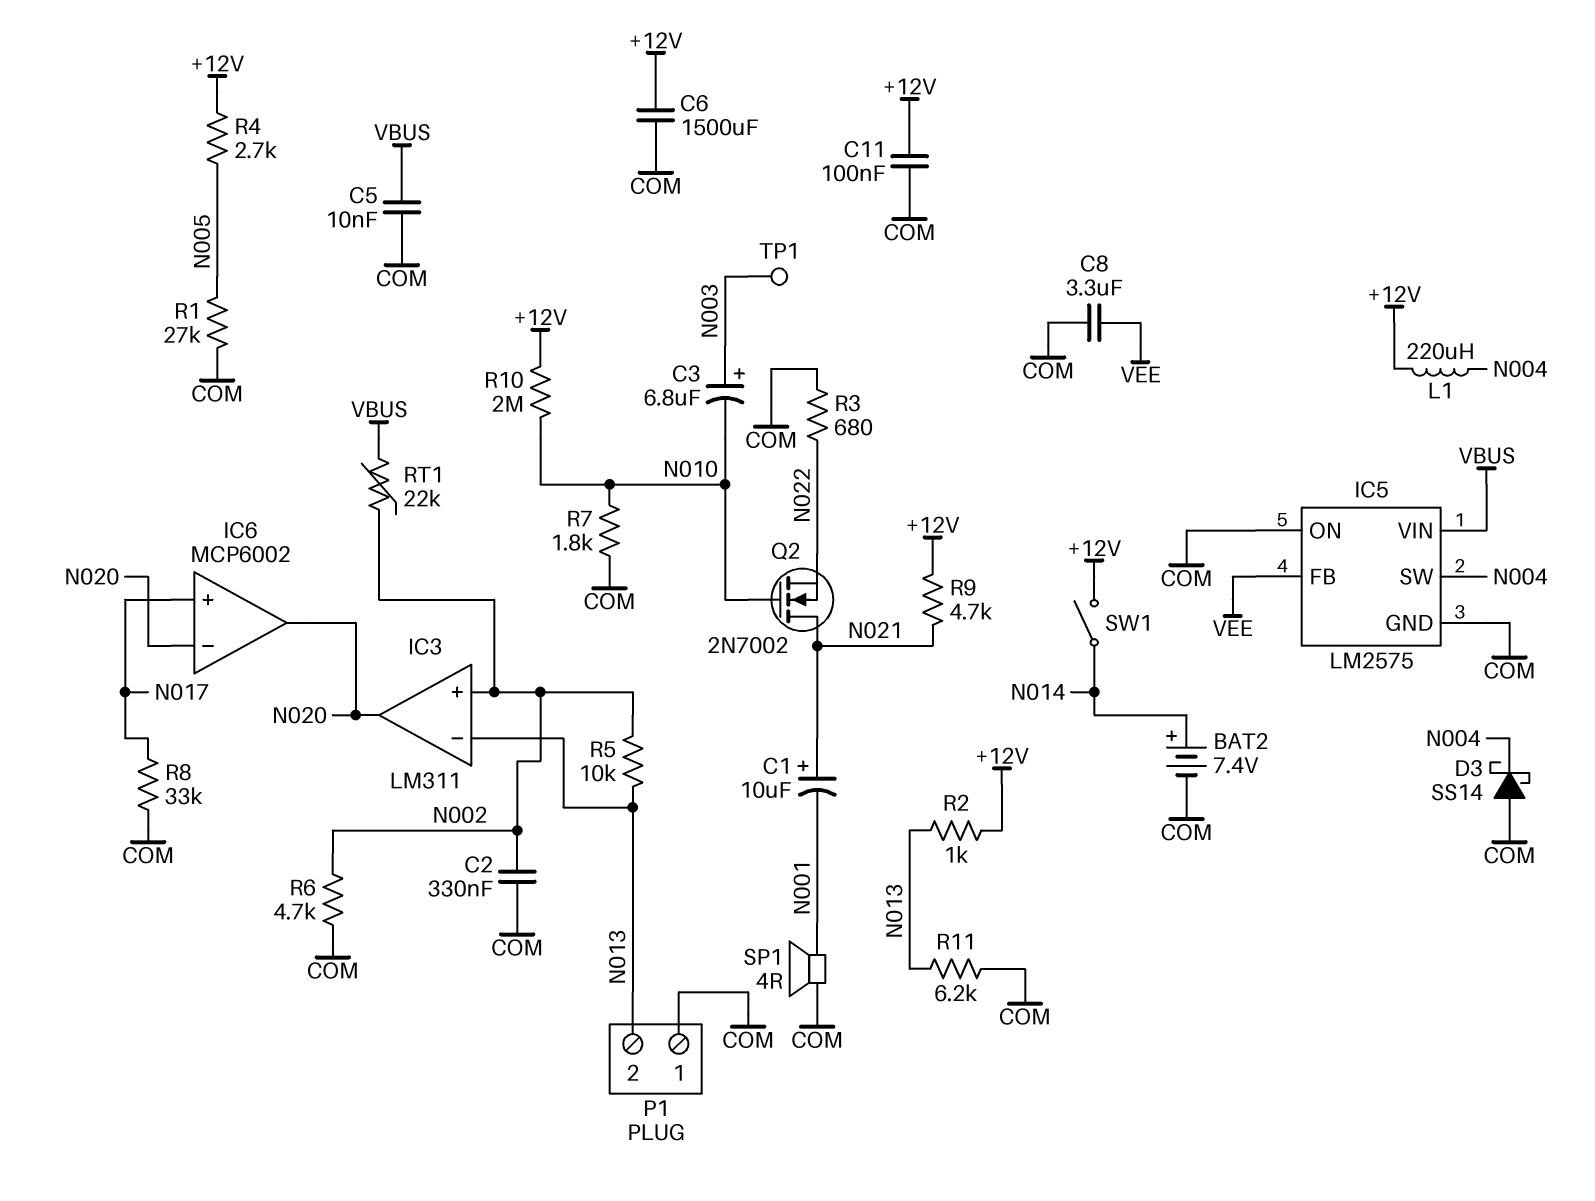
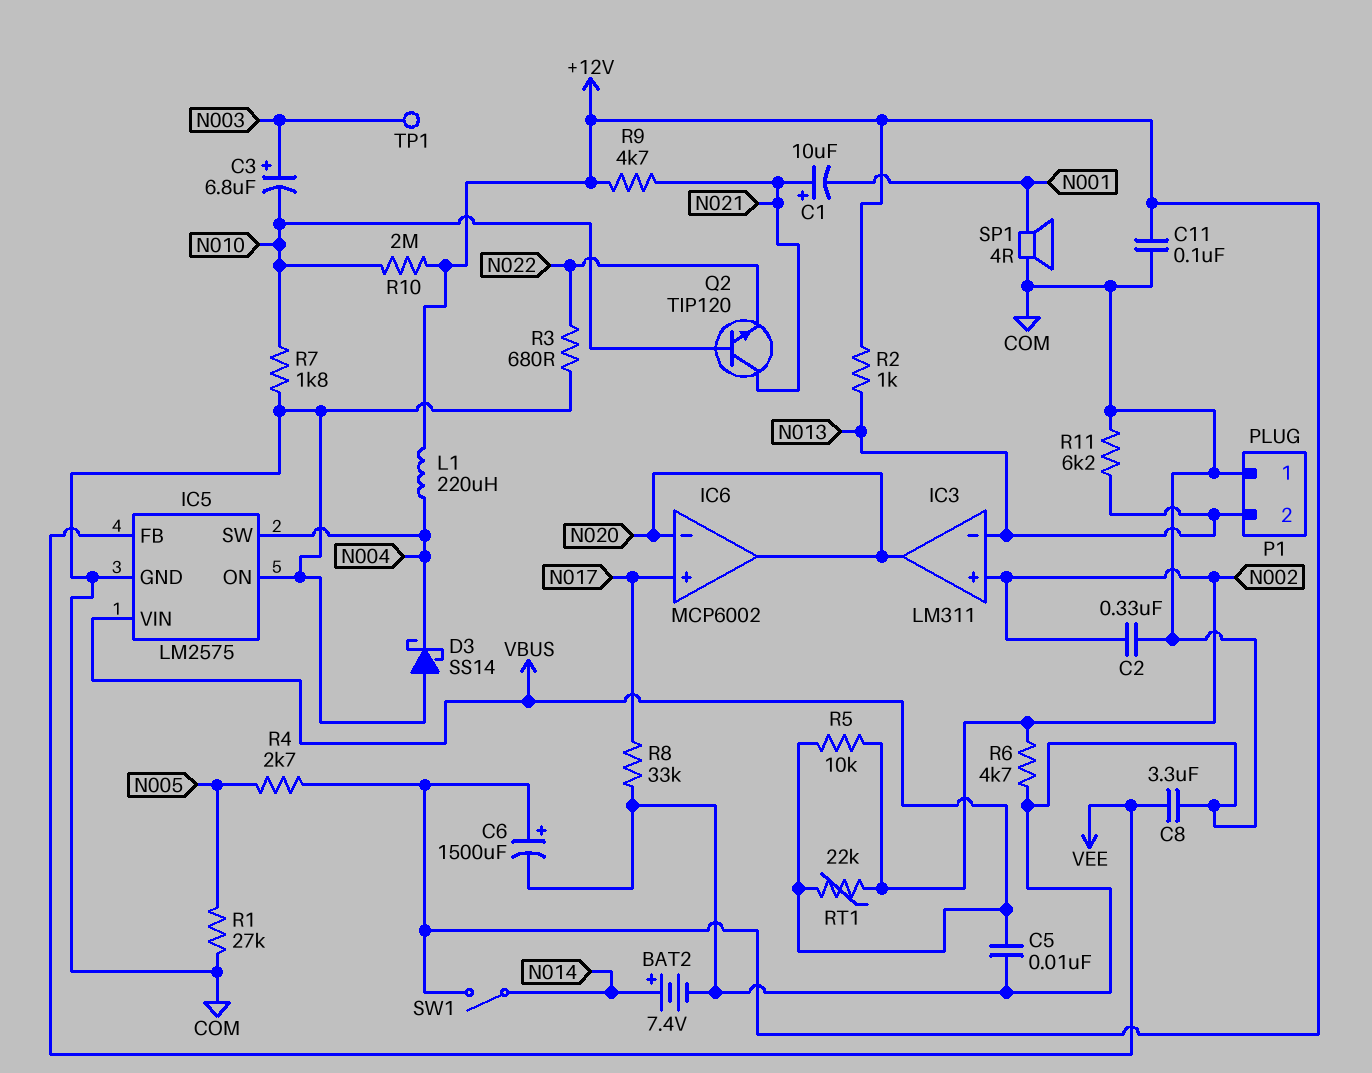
C6: 1500uF (+12V, COM) -> 1500uF (plus +12V, minus COM)
Q2: NMOS 2N7002 (G N010, D N021, S N022) -> NPN TIP120 (B N010, C N021, E N022)
R5: 10k (N002, N013) -> 10k (N002, VBUS)

